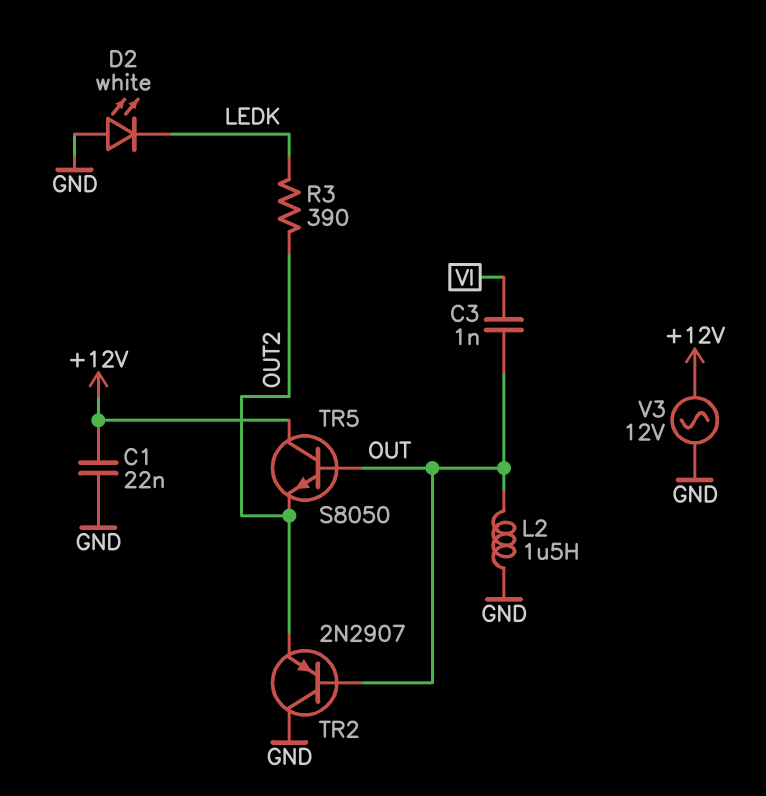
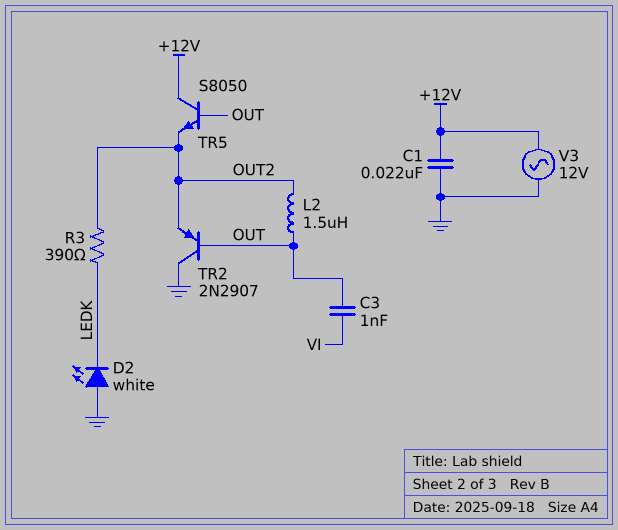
L2: 1.5uH (GND, OUT) -> 1.5uH (OUT, OUT2)

